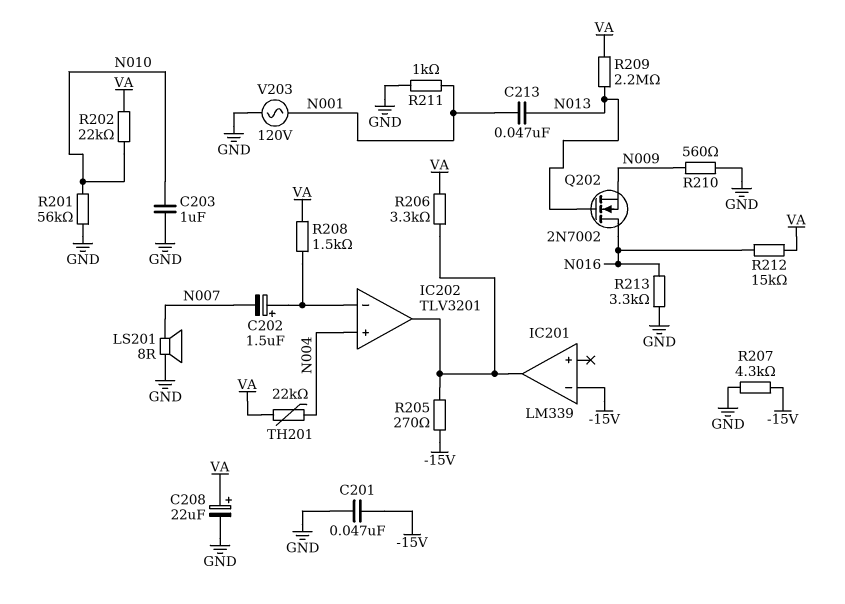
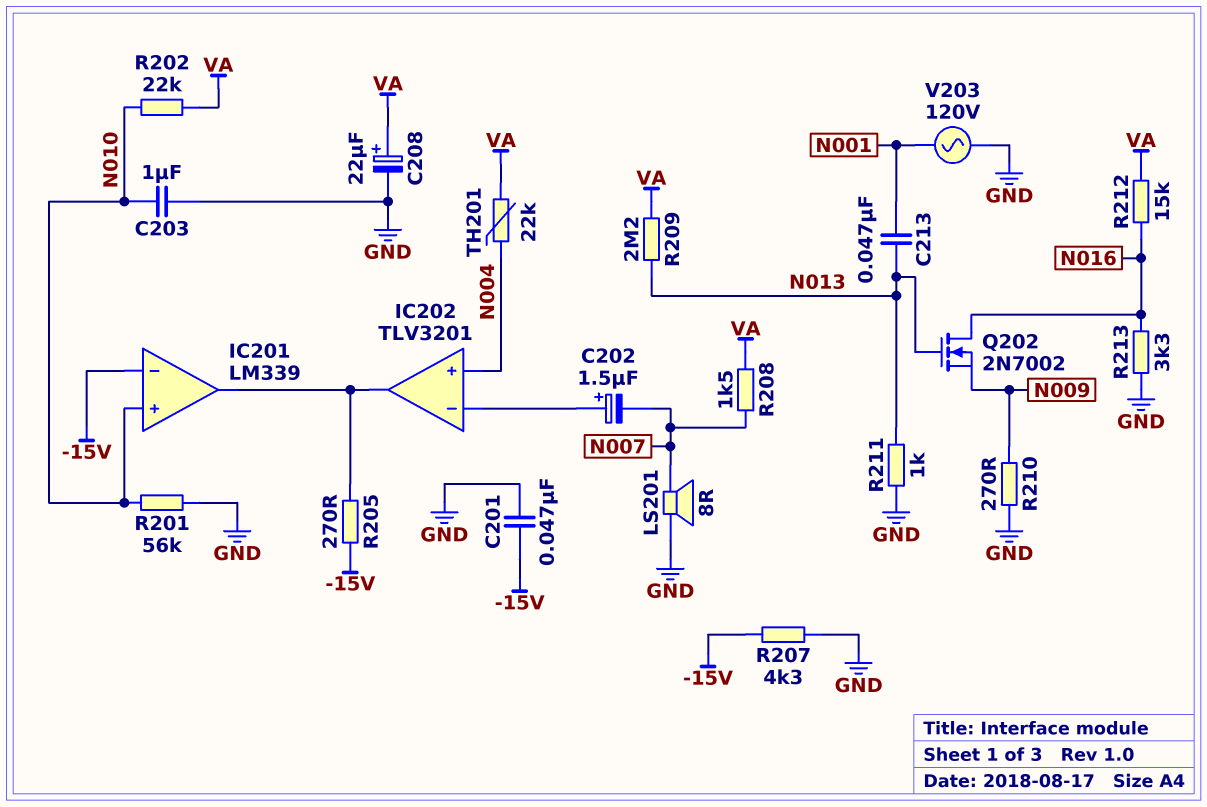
IC201 pin in+: none -> N010
R206: 3.3k (IC201/out, VA) -> none
R208: 1.5k (IC202/in-, VA) -> 1.5k (N007, VA)
R210: 560 (GND, N009) -> 270 (GND, N009)
R211: 1k (GND, N001) -> 1k (GND, N013)

